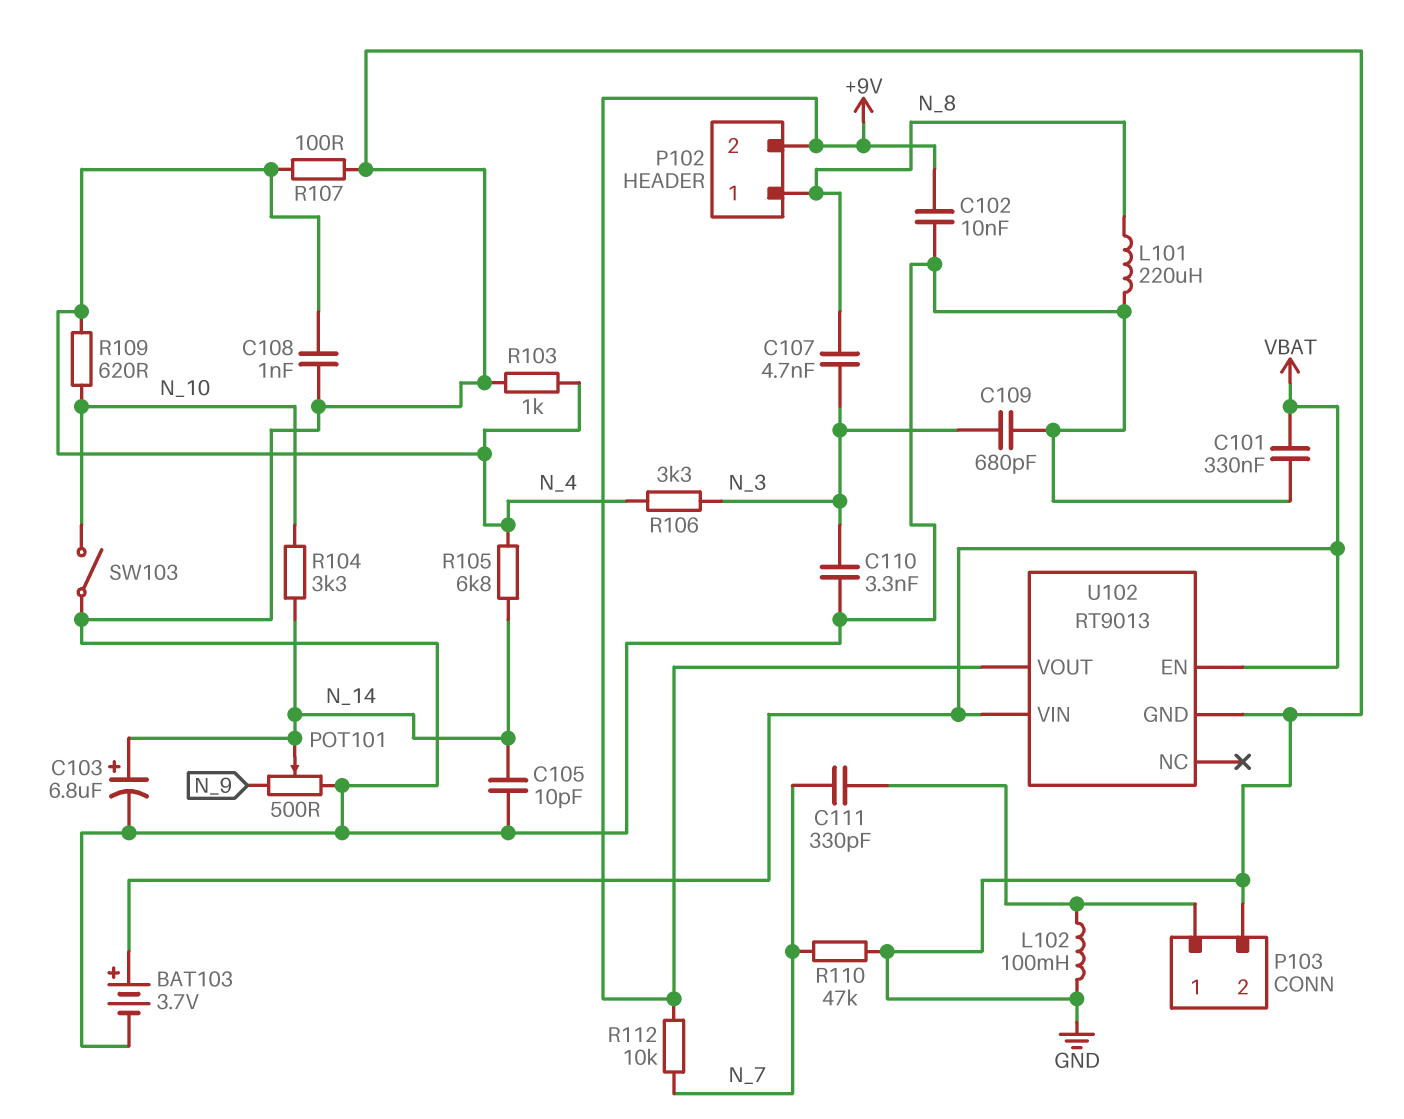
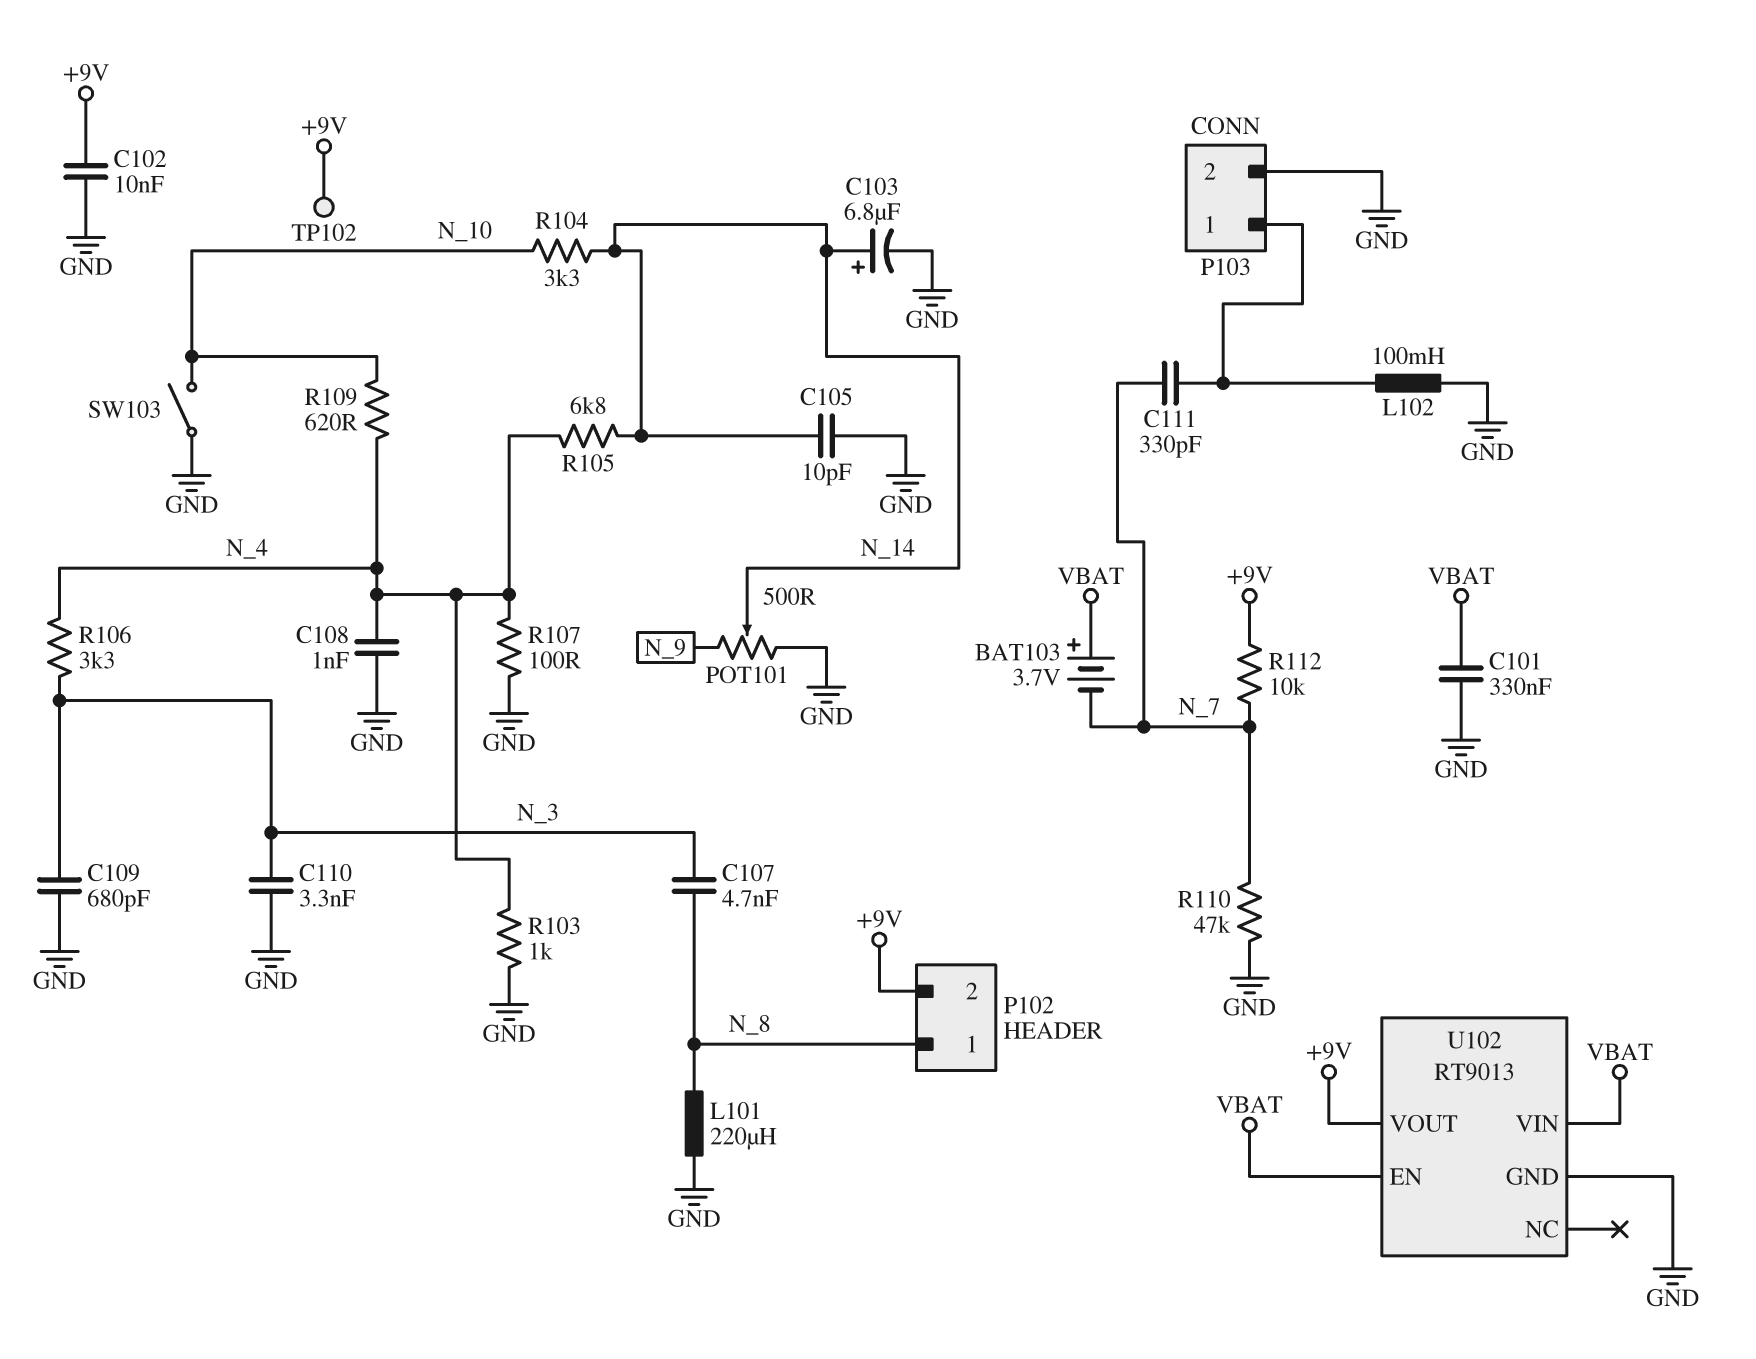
BAT103: 3.7V (plus VBAT, minus GND) -> 3.7V (plus VBAT, minus N_7)
TP102: none -> test point (+9V)

